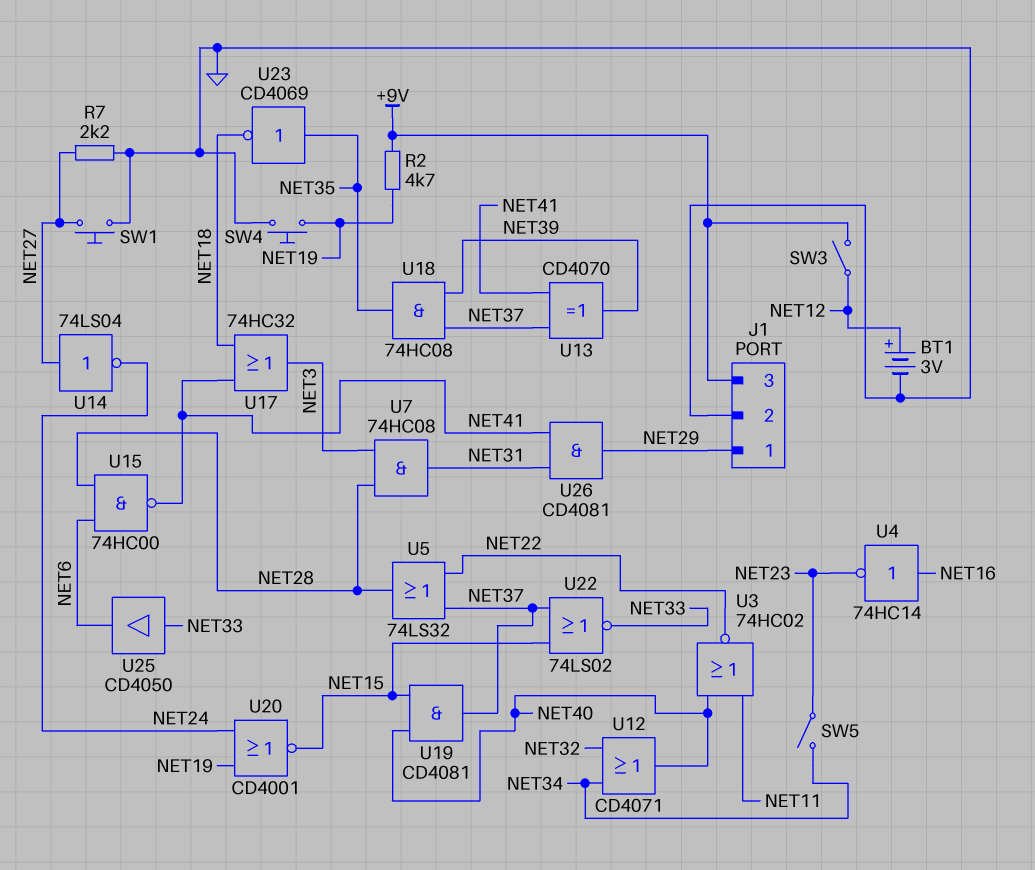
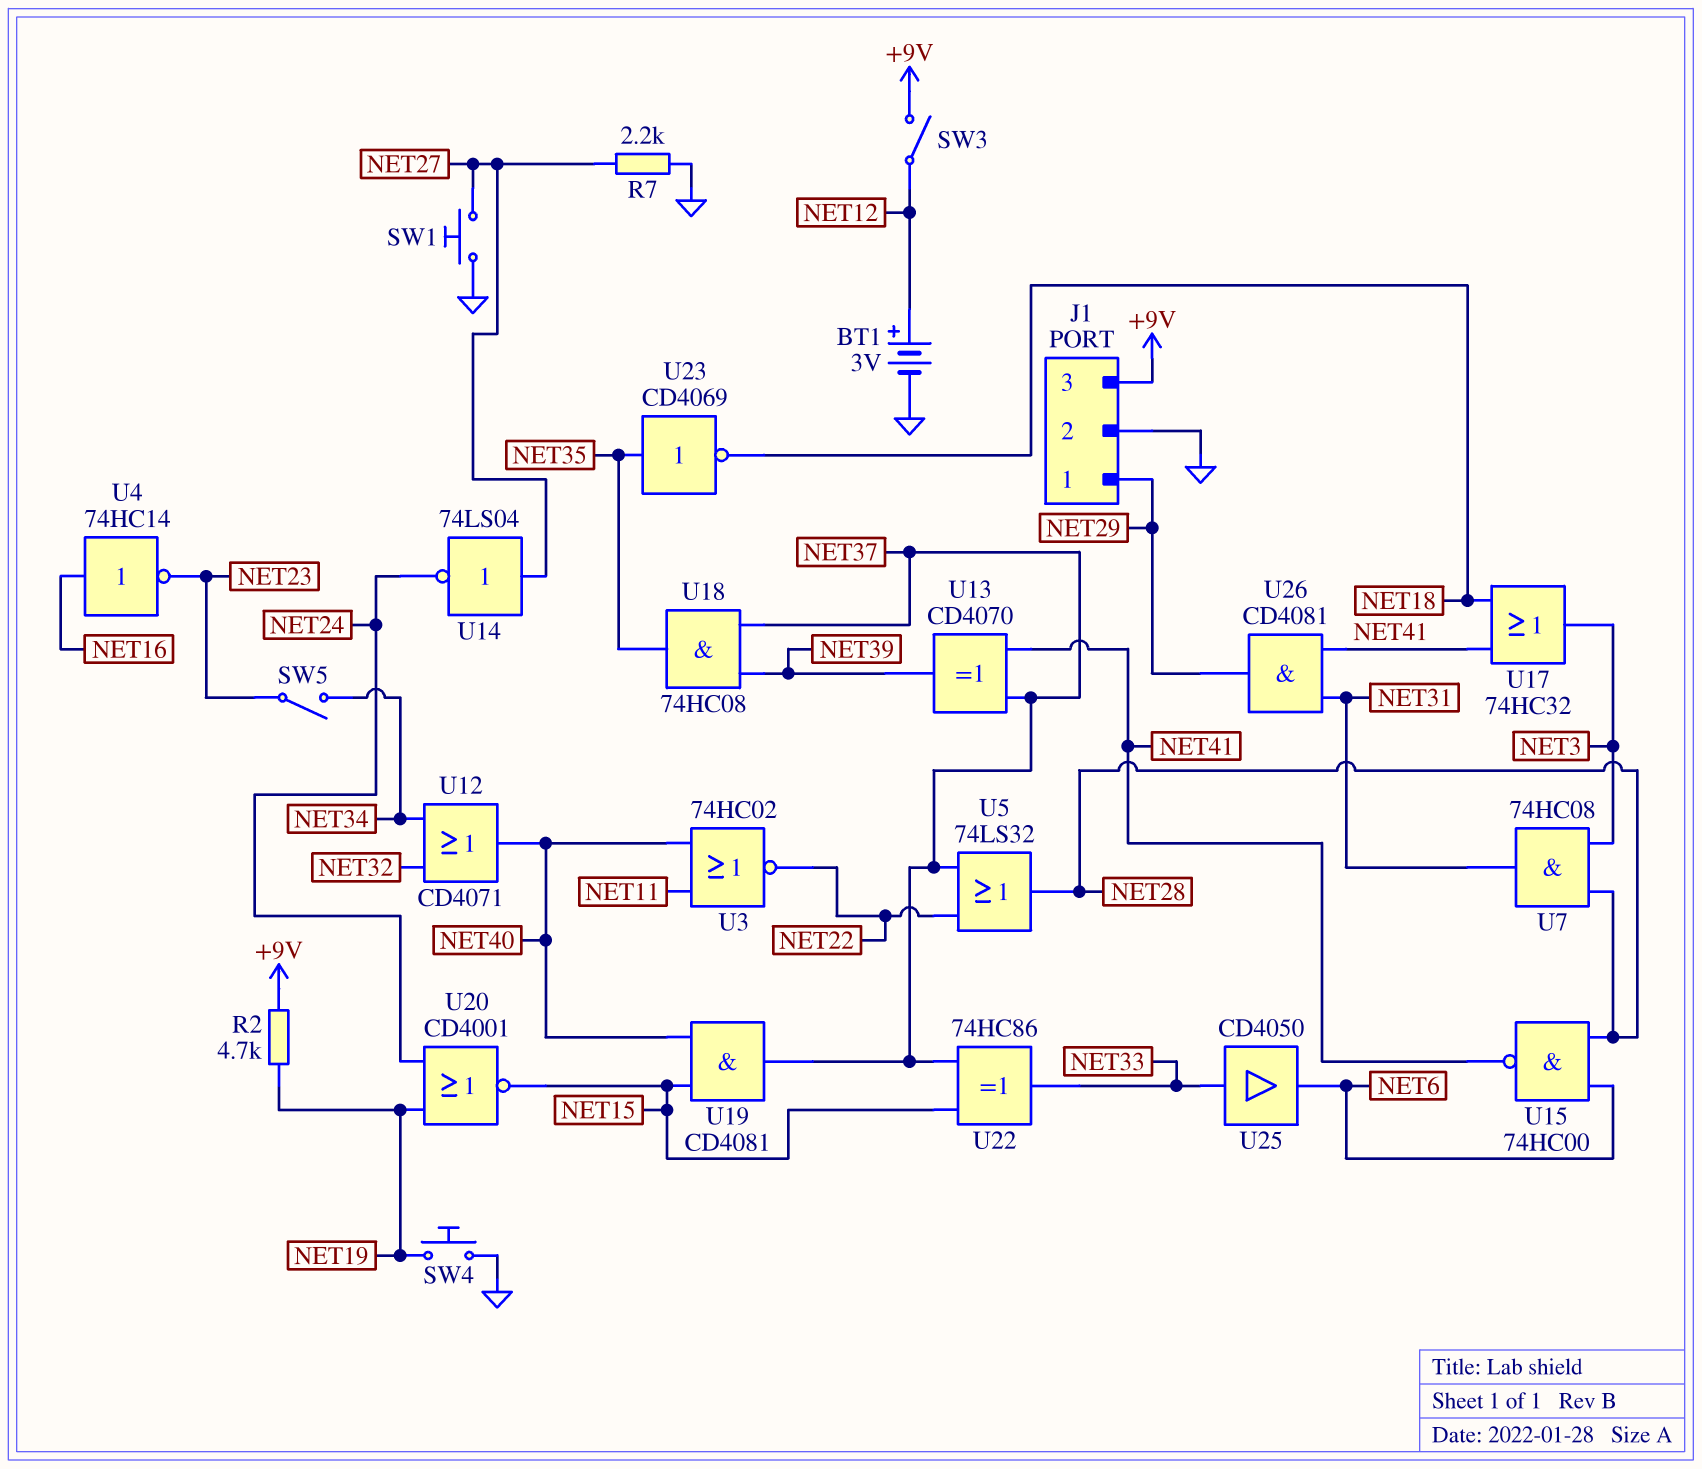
U22: NOR 74LS02 (in NET15, in NET37, out NET33) -> XOR 74HC86 (in NET15, in NET37, out NET33)

